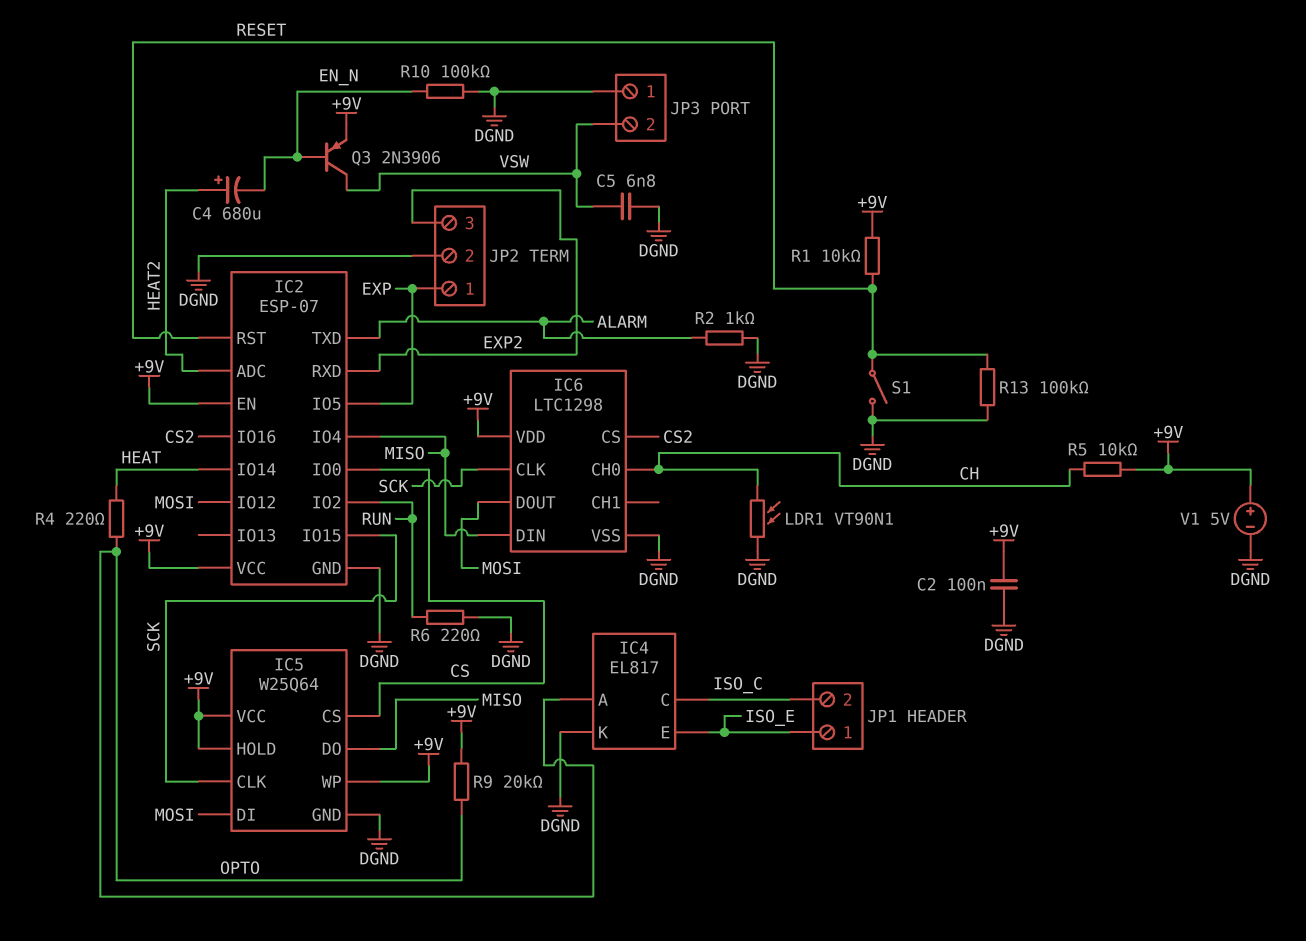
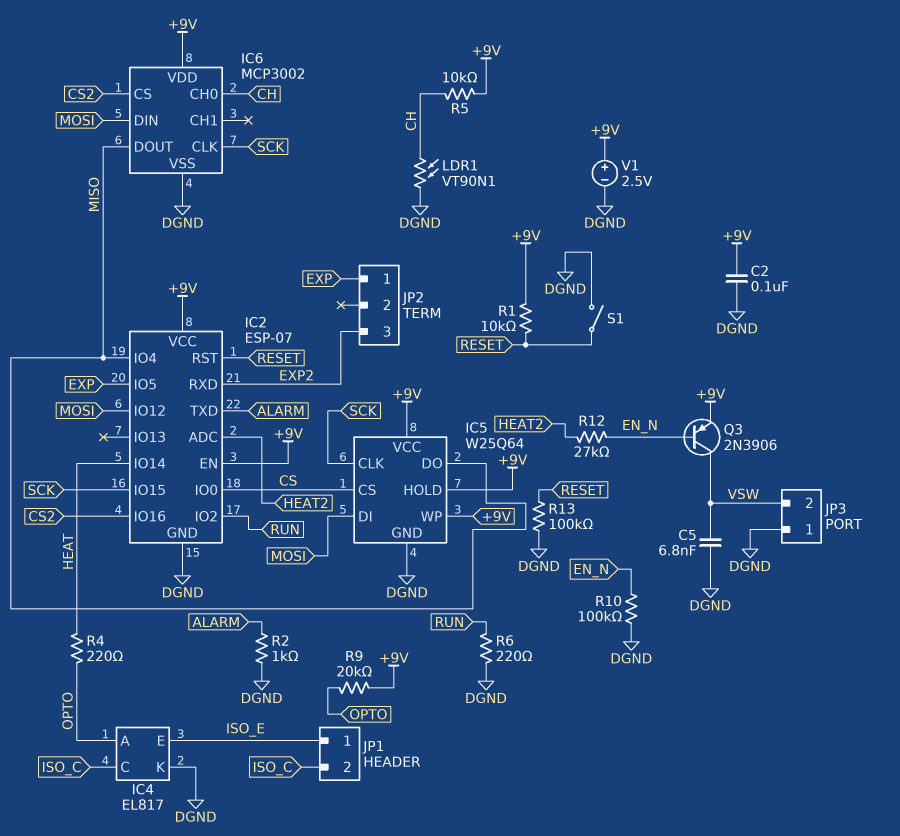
C4: 680uF (plus HEAT2, minus EN_N) -> none
IC6: LTC1298 -> MCP3002
IC6 pin DIN: MISO -> MOSI
IC6 pin DOUT: MOSI -> MISO
JP2 pin 2: DGND -> none
R12: none -> 27k (EN_N, HEAT2)
V1: 5V (plus +9V, minus DGND) -> 2.5V (plus +9V, minus DGND)

